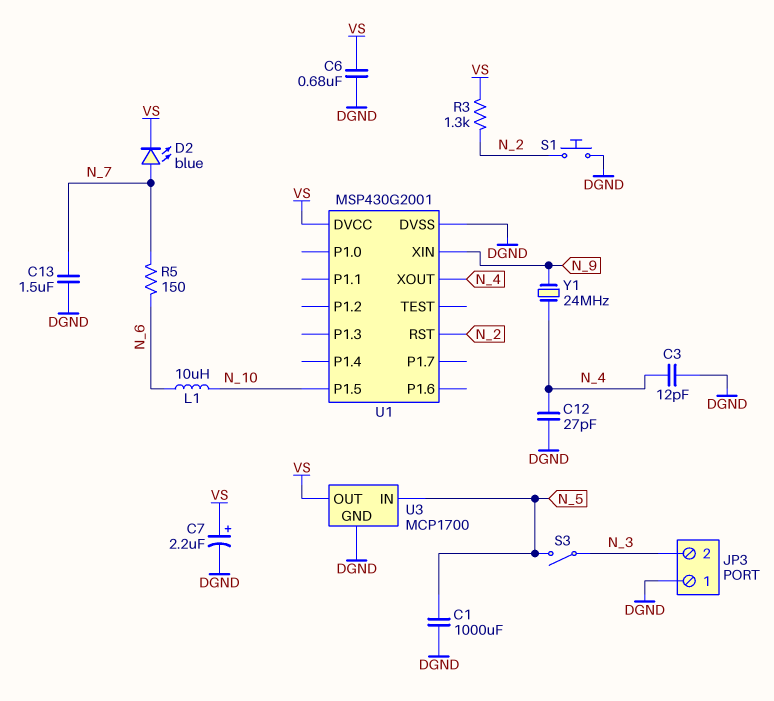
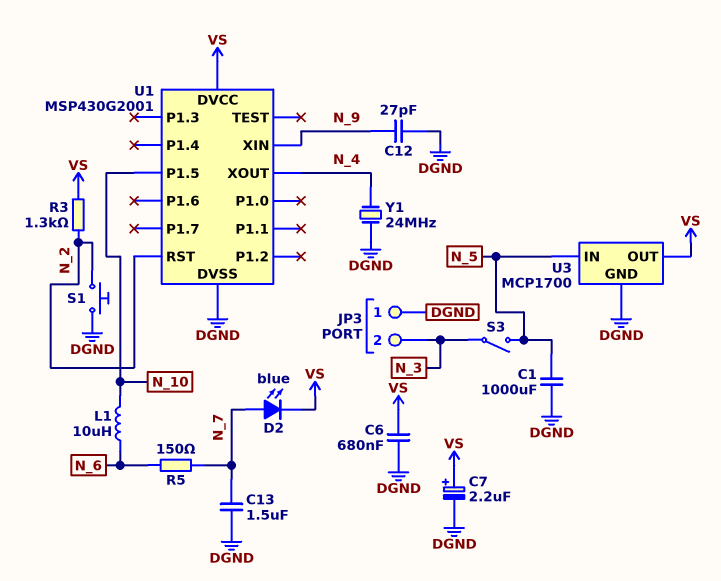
C3: 12pF (DGND, N_4) -> none
C12: 27pF (DGND, N_4) -> 27pF (DGND, N_9)
Y1: 24MHz (N_4, N_9) -> 24MHz (DGND, N_4)

